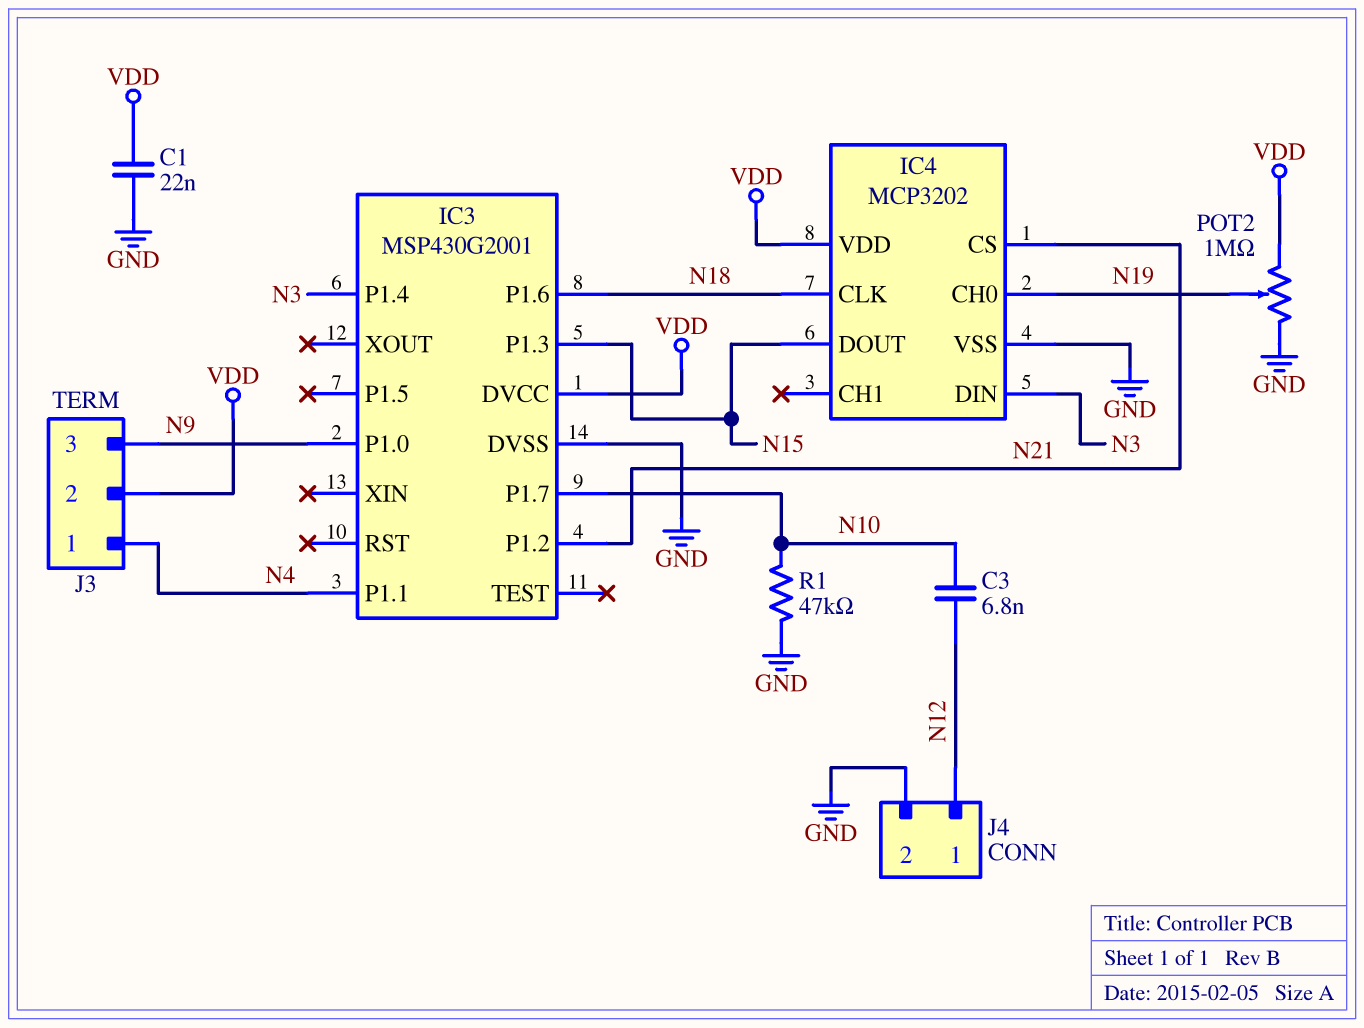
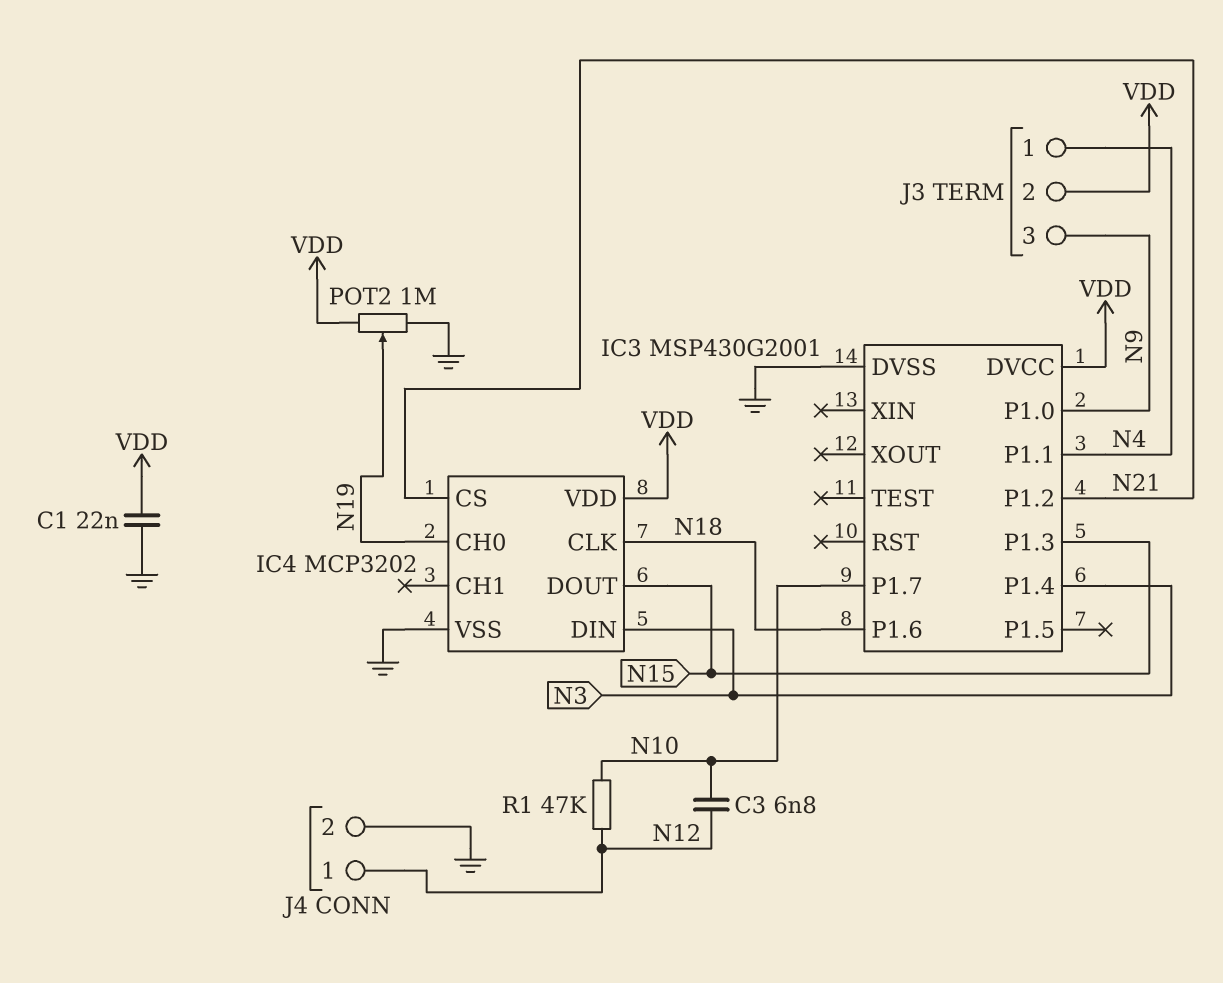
R1: 47k (GND, N10) -> 47k (N10, N12)

